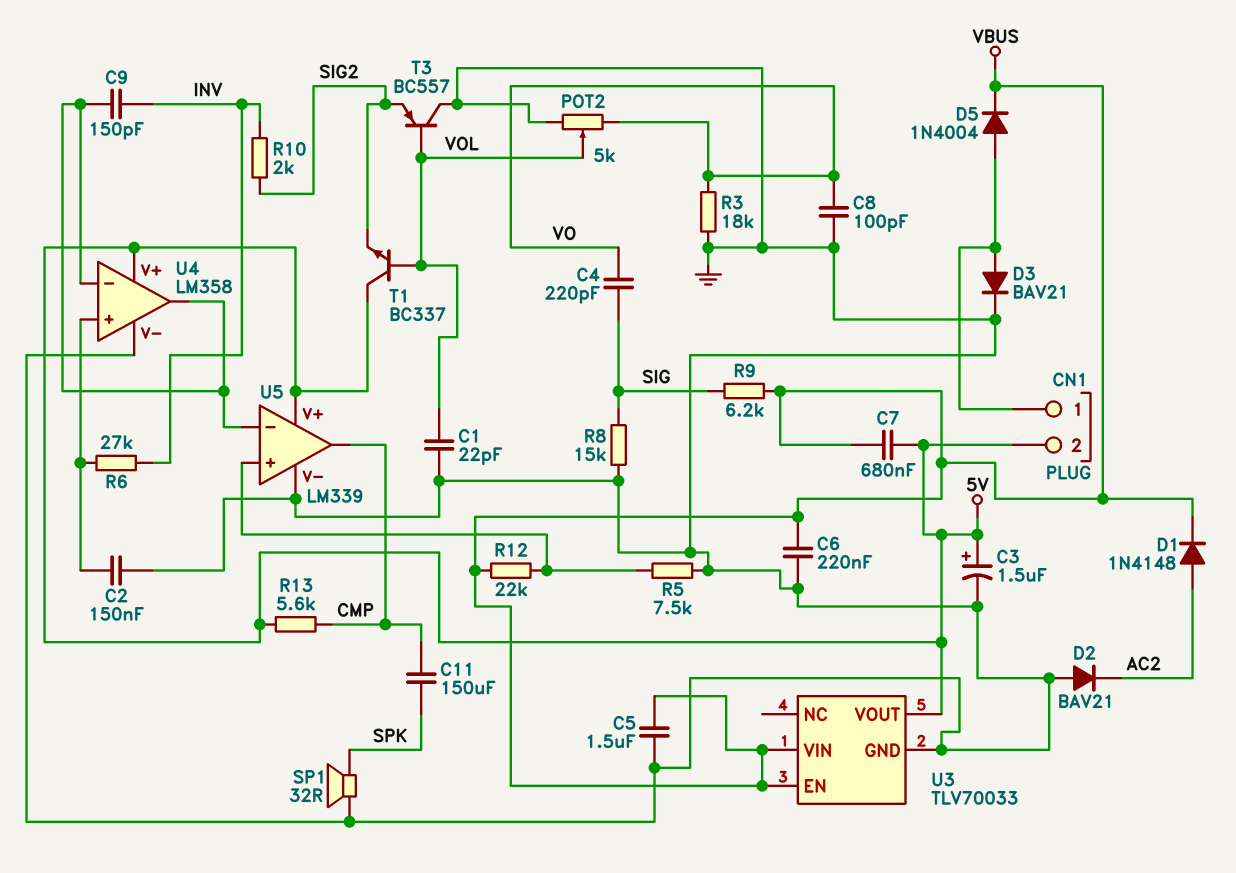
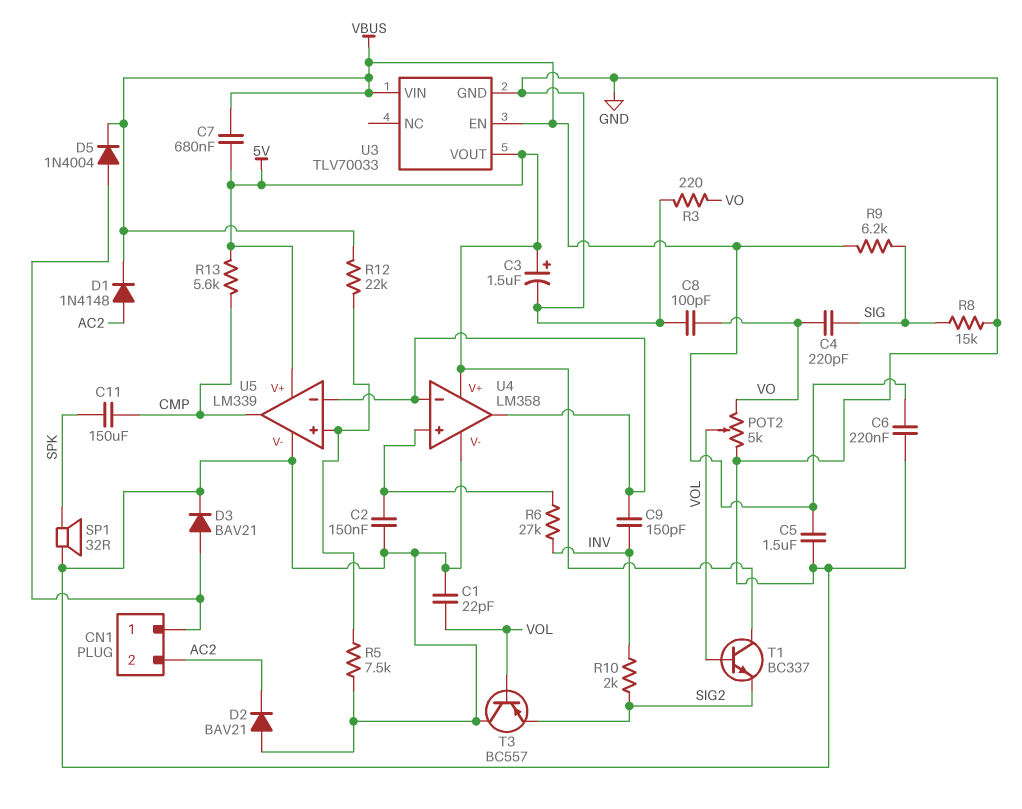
CN1 pin 2: 5V -> AC2
R3: 18k (GND, VO) -> 220 (GND, VO)

